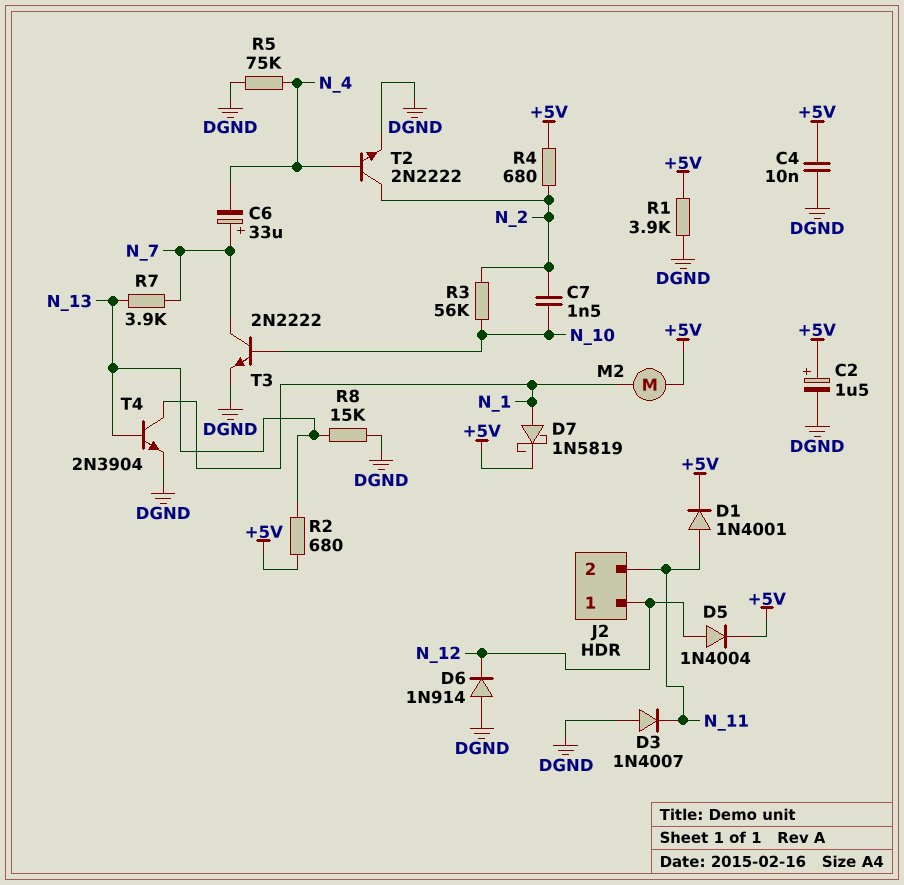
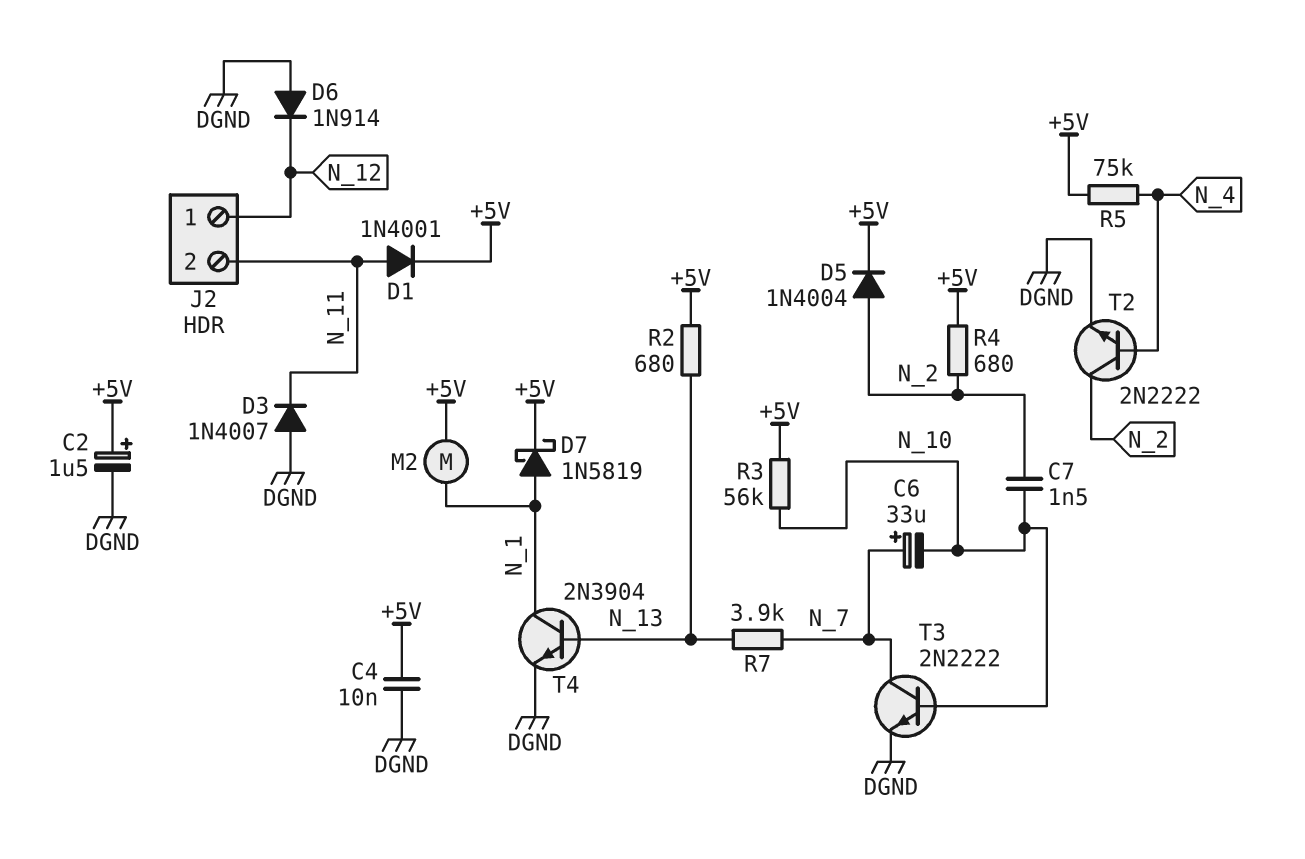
C6: 33uF (plus N_7, minus N_4) -> 33uF (plus N_7, minus N_10)
D5: diode 1N4004 (A N_12, K +5V) -> diode 1N4004 (A N_2, K +5V)
R1: 3.9k (+5V, DGND) -> none
R3: 56k (N_2, N_10) -> 56k (+5V, N_10)
R5: 75k (DGND, N_4) -> 75k (+5V, N_4)
R8: 15k (DGND, N_13) -> none

